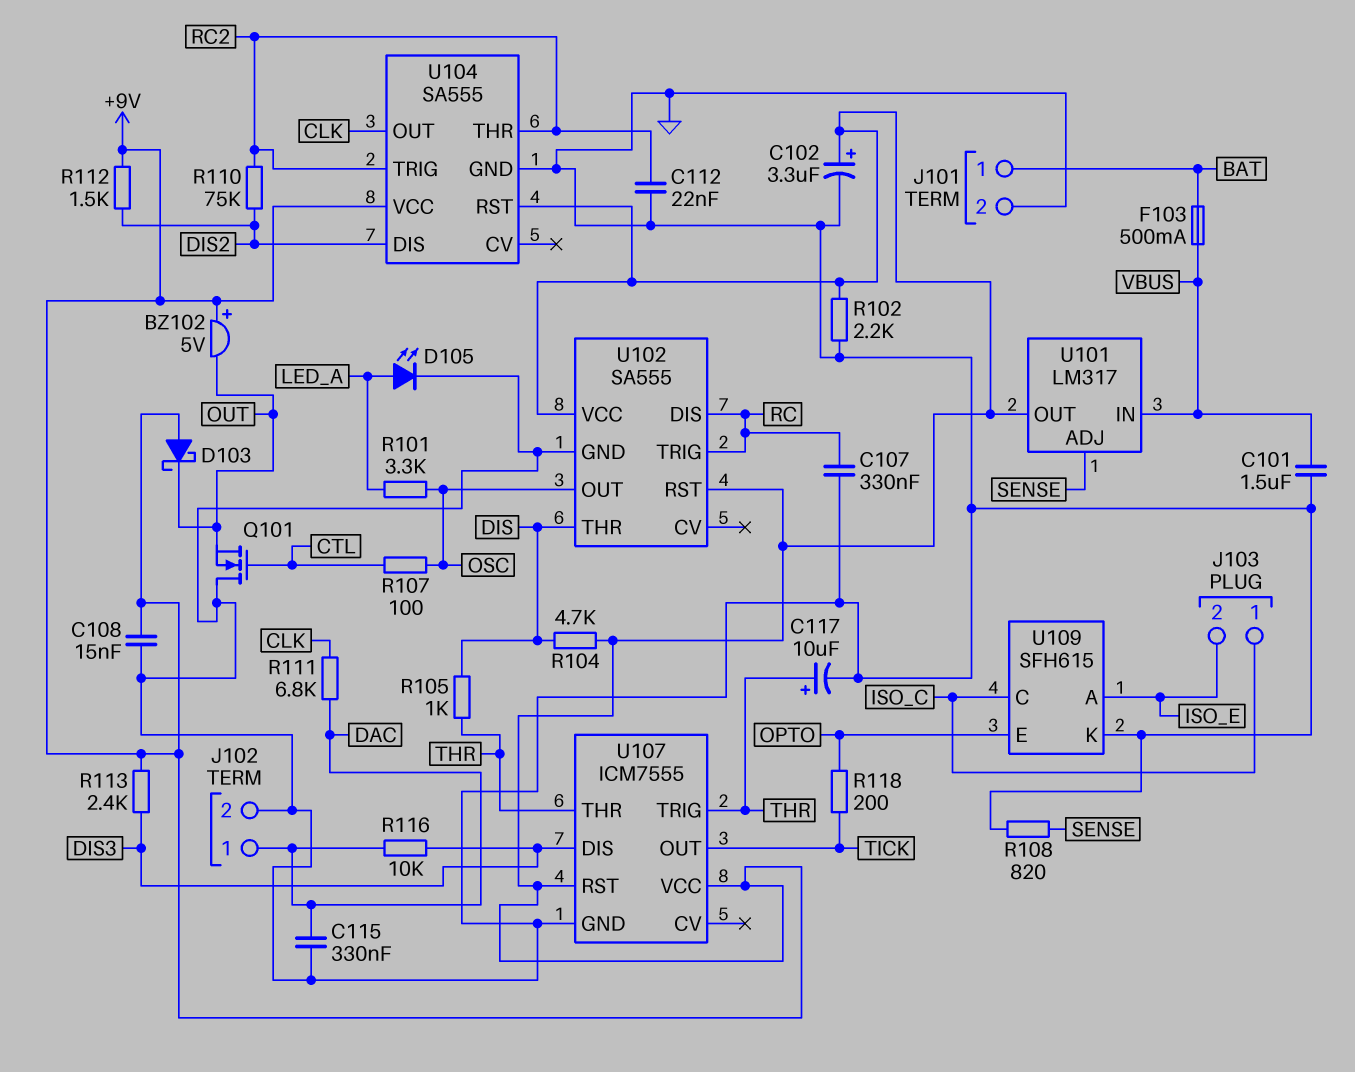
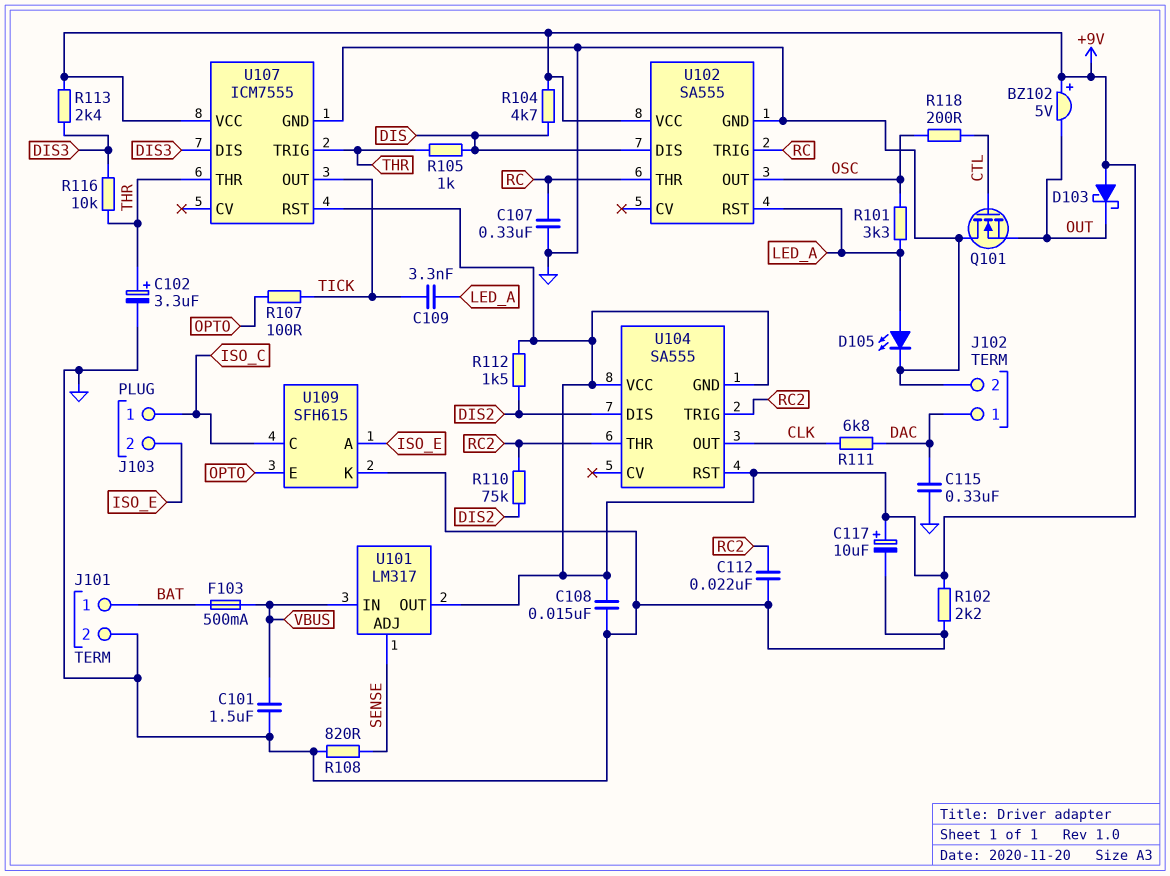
C102: 3.3uF (plus +9V, minus GND) -> 3.3uF (plus THR, minus GND)
C109: none -> 3.3nF (LED_A, TICK)
C117: 10uF (plus THR, minus GND) -> 10uF (plus +9V, minus GND)
R107: 100 (CTL, OSC) -> 100 (OPTO, TICK)
R116: 10k (DAC, DIS3) -> 10k (DIS3, THR)
R118: 200 (OPTO, TICK) -> 200 (CTL, OSC)
U102 pin DIS: RC -> DIS
U102 pin RST: +9V -> LED_A
U102 pin THR: DIS -> RC
U104 pin GND: GND -> +9V

